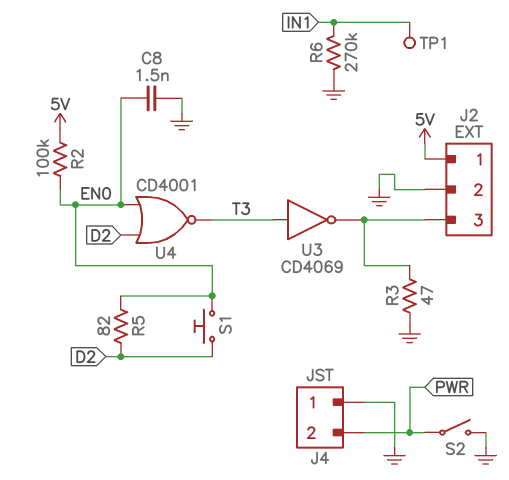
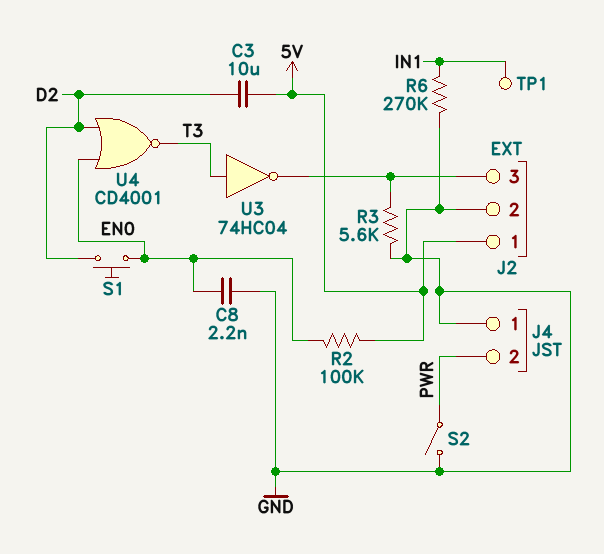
C3: none -> 10uF (5V, D2)
C8: 1.5nF (EN0, GND) -> 2.2nF (EN0, GND)
R3: 47 (GND, J2/3) -> 5.6k (GND, J2/3)
R5: 82 (D2, EN0) -> none
U3: NOT CD4069 (in T3, out J2/3) -> NOT 74HC04 (in T3, out J2/3)

